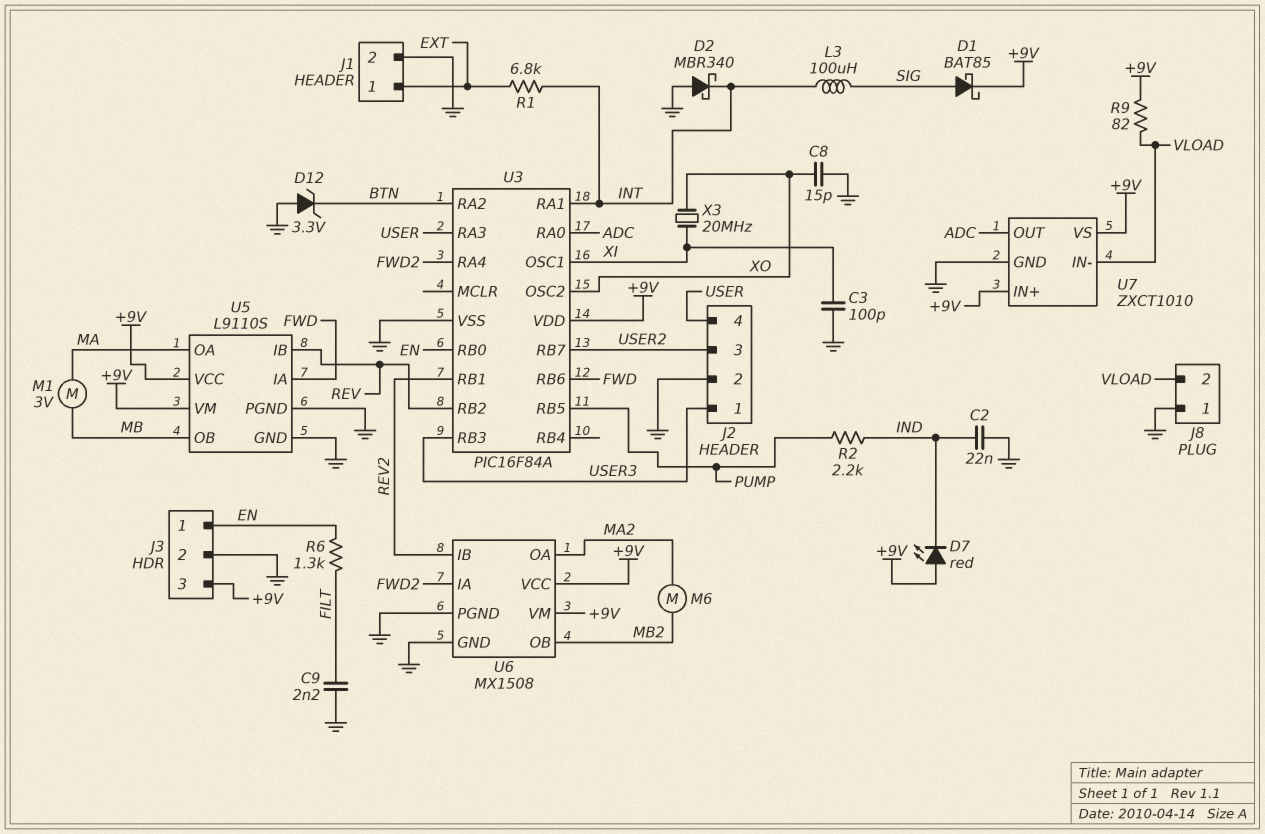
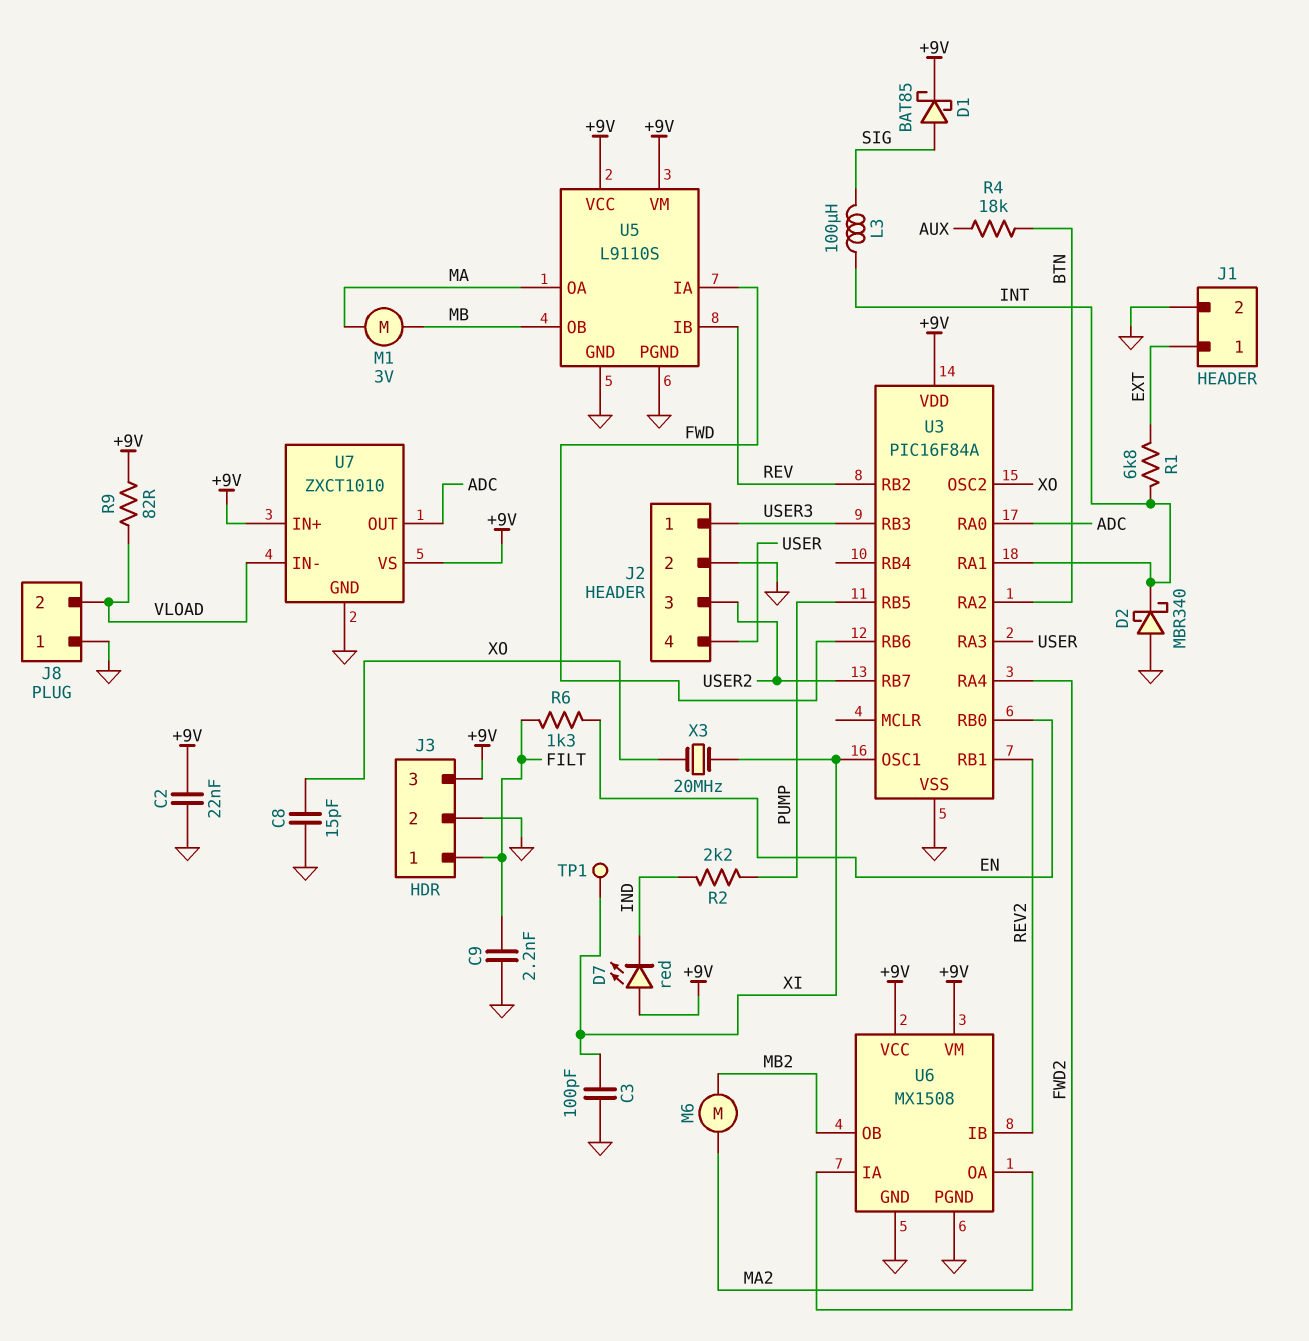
C2: 22nF (GND, IND) -> 22nF (+9V, GND)
D12: zener 3.3V (A GND, K BTN) -> none
J3 pin 1: EN -> FILT
R4: none -> 18k (AUX, BTN)
TP1: none -> test point (XI)

